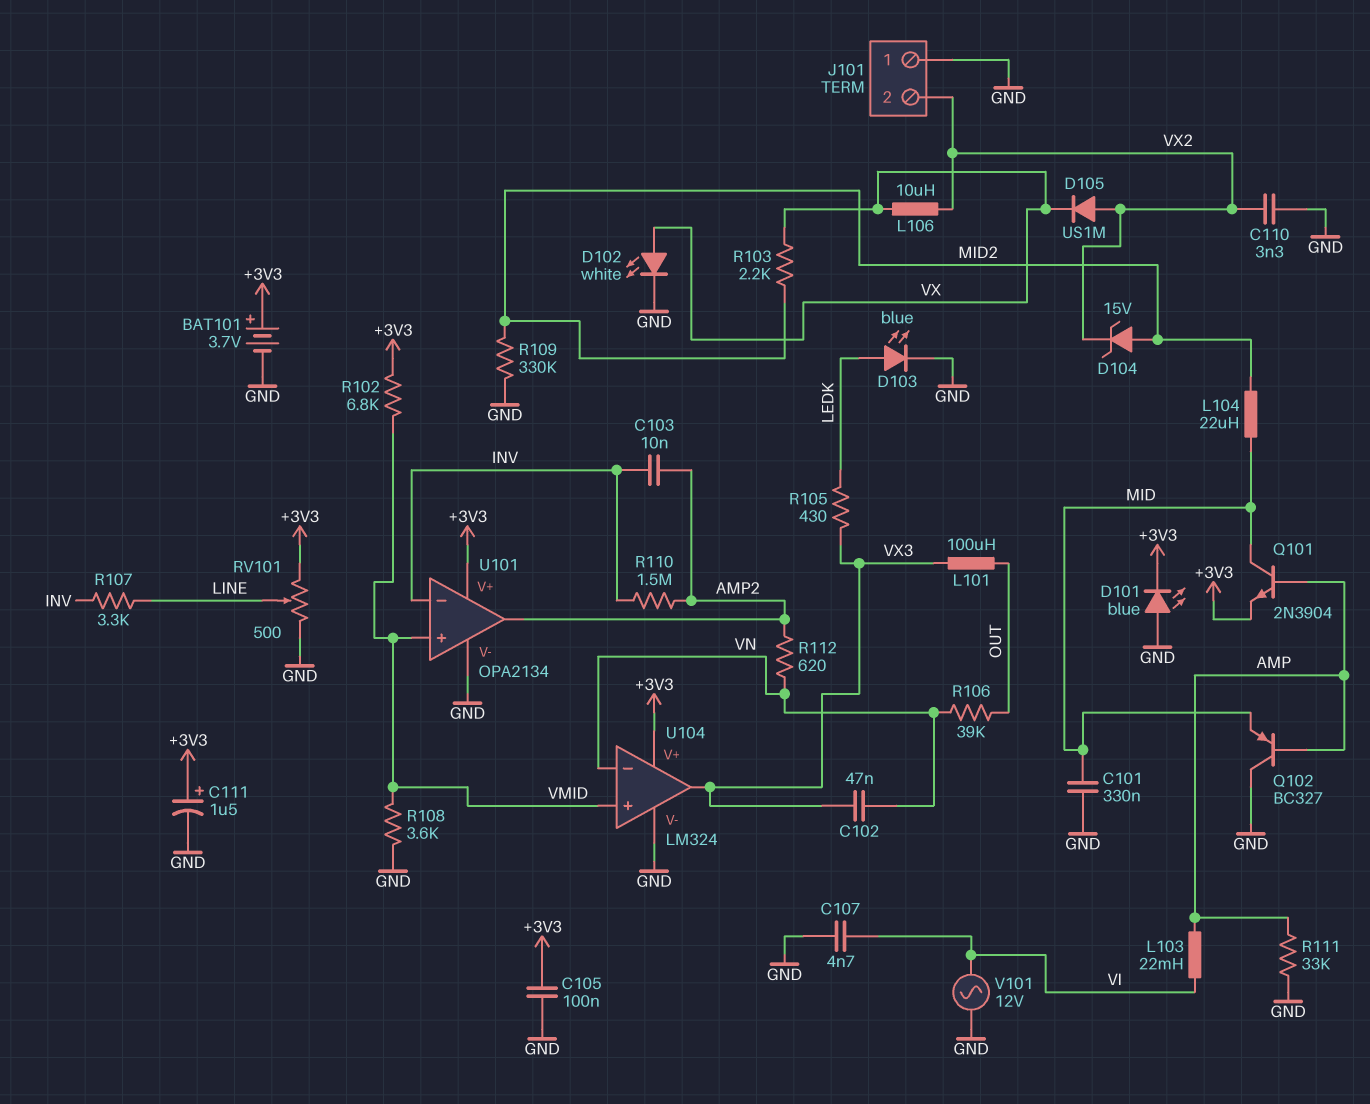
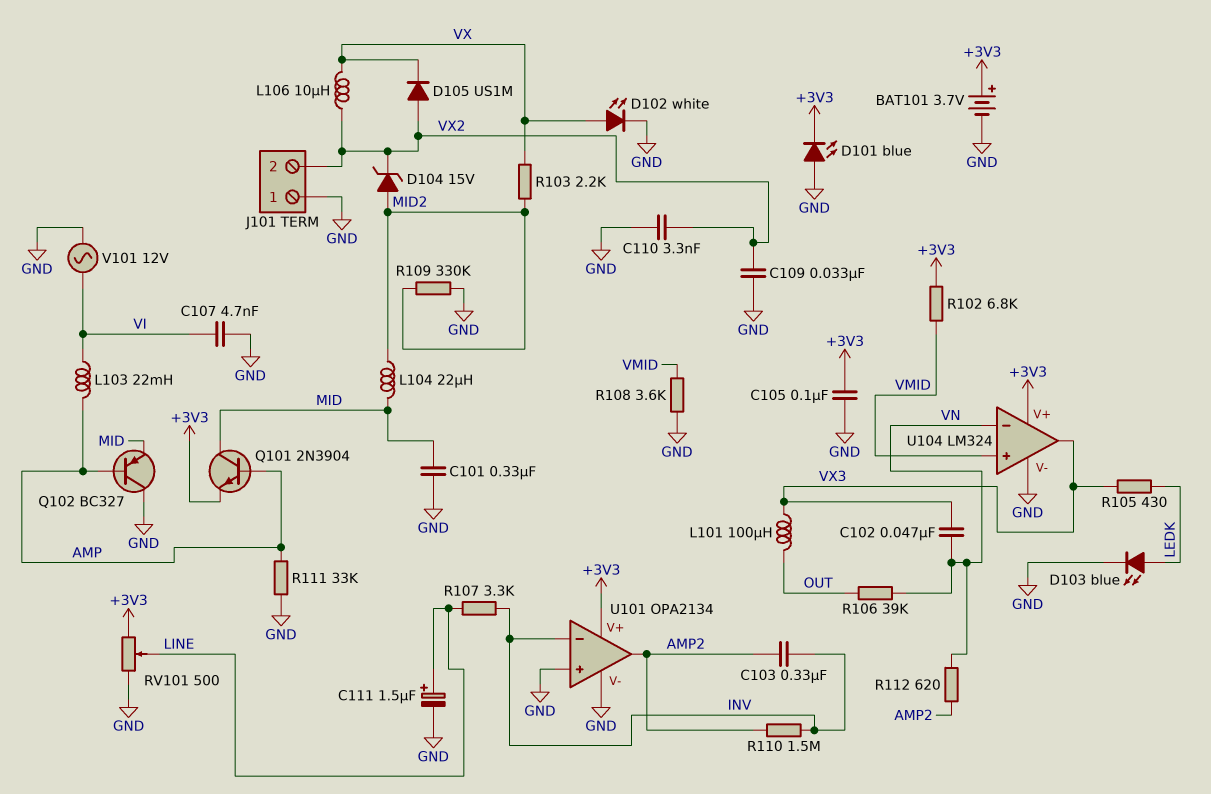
C103: 10nF (AMP2, INV) -> 330nF (AMP2, INV)
C109: none -> 33nF (GND, VX2)
C111: 1.5uF (plus +3V3, minus GND) -> 1.5uF (plus LINE, minus GND)
U101 pin in+: VMID -> GND

